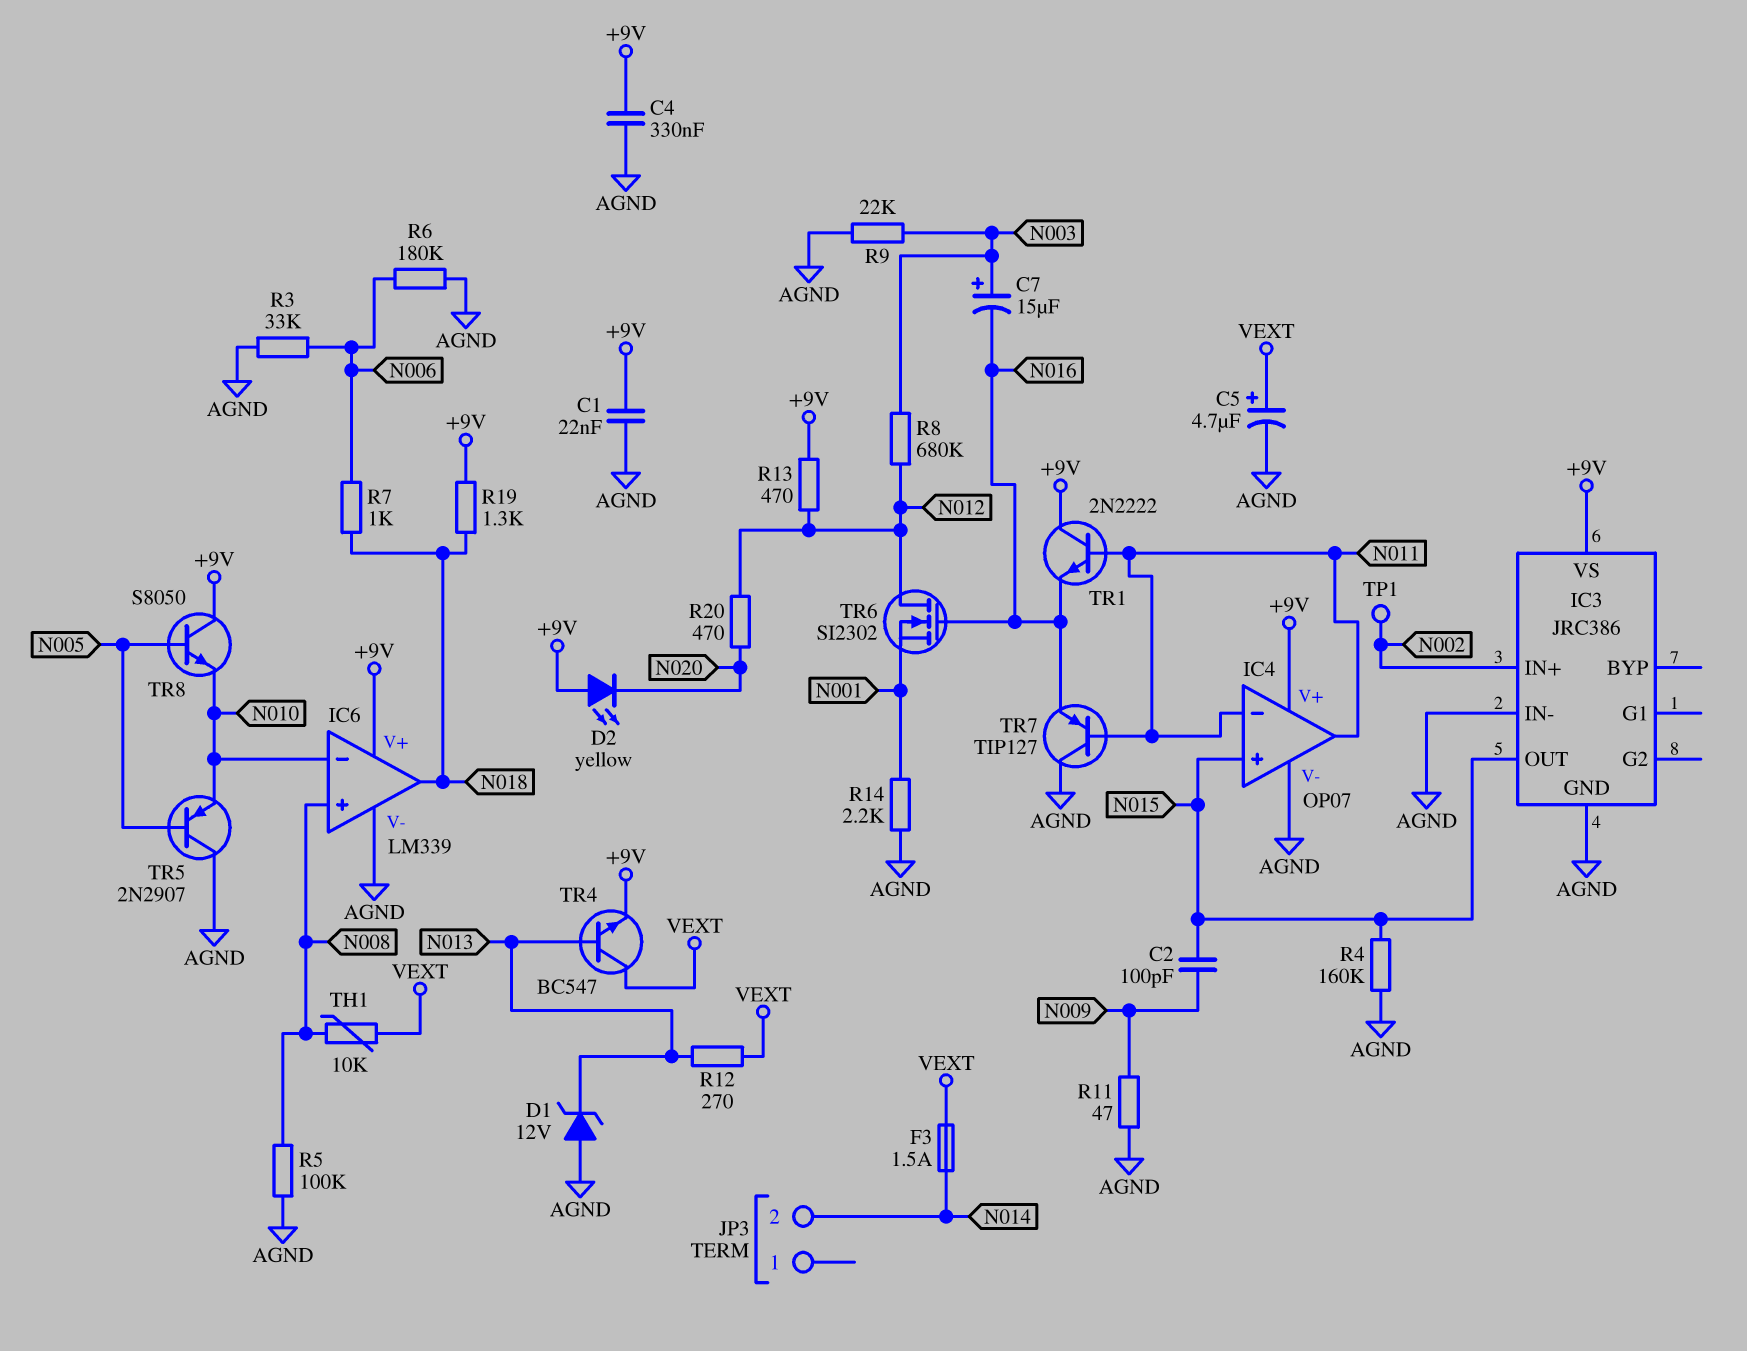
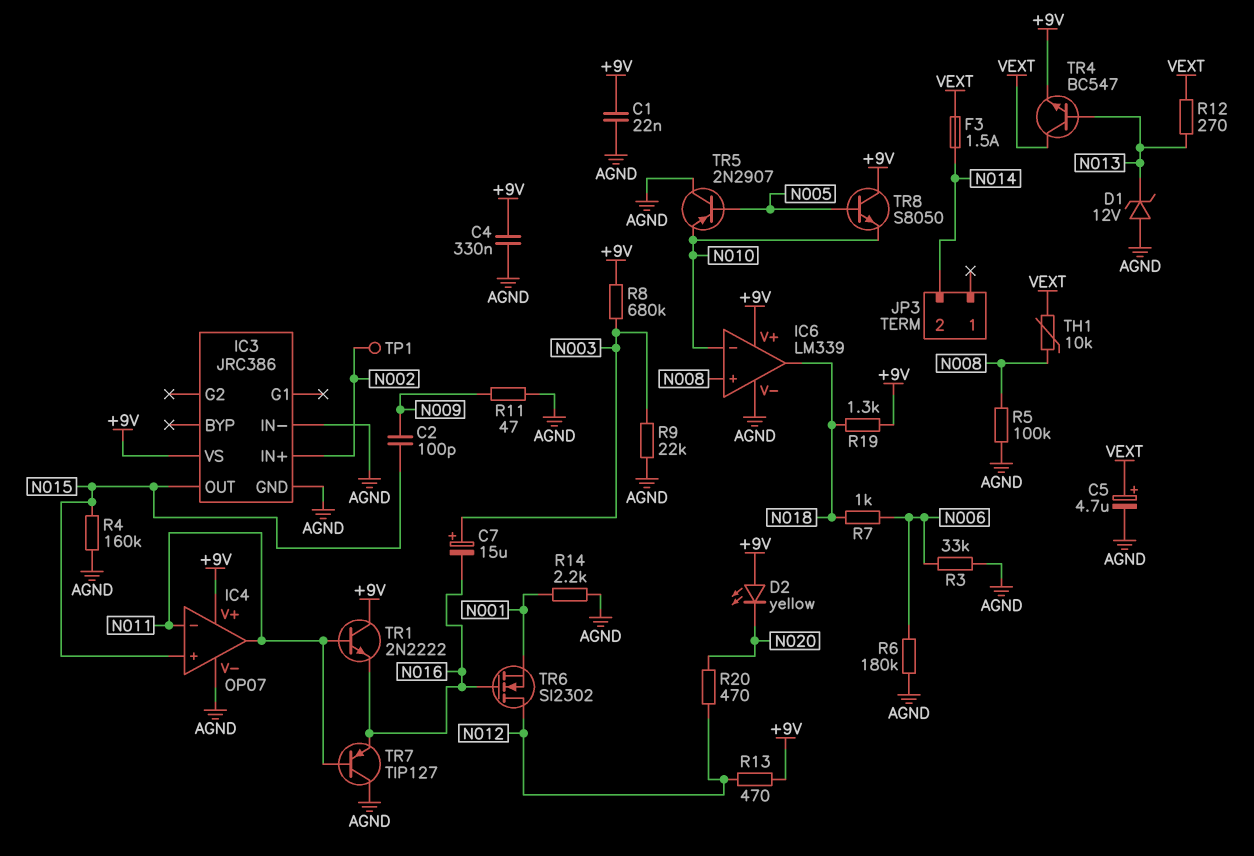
R8: 680k (N003, N012) -> 680k (+9V, N003)

